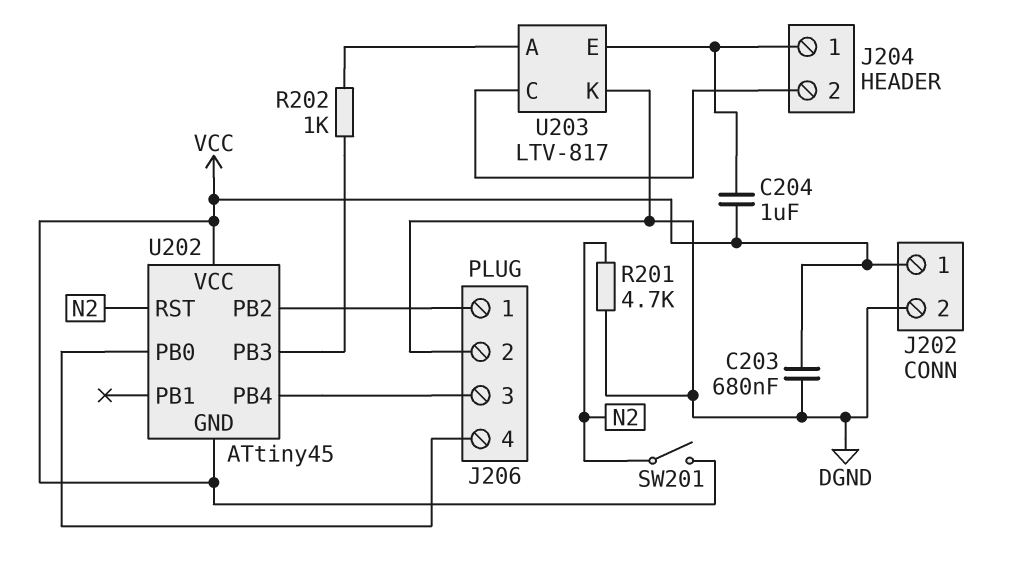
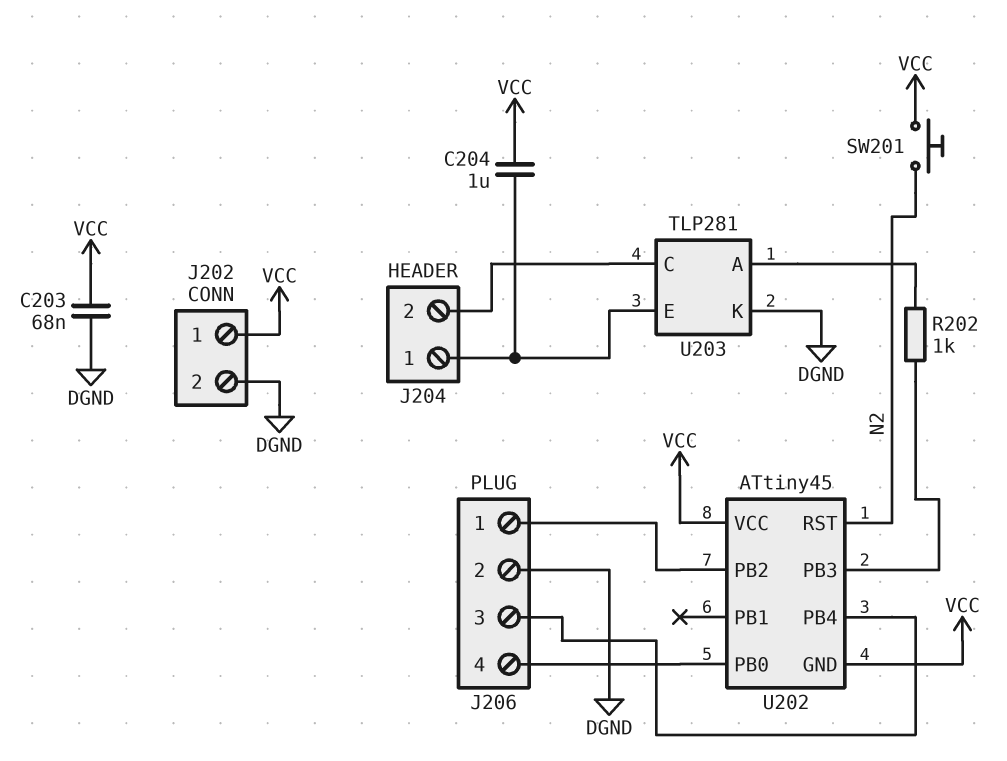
C203: 680nF (DGND, VCC) -> 68nF (DGND, VCC)
R201: 4.7k (DGND, N2) -> none
SW201: switch (N2, VCC) -> button (N2, VCC)
U203: LTV-817 -> TLP281

